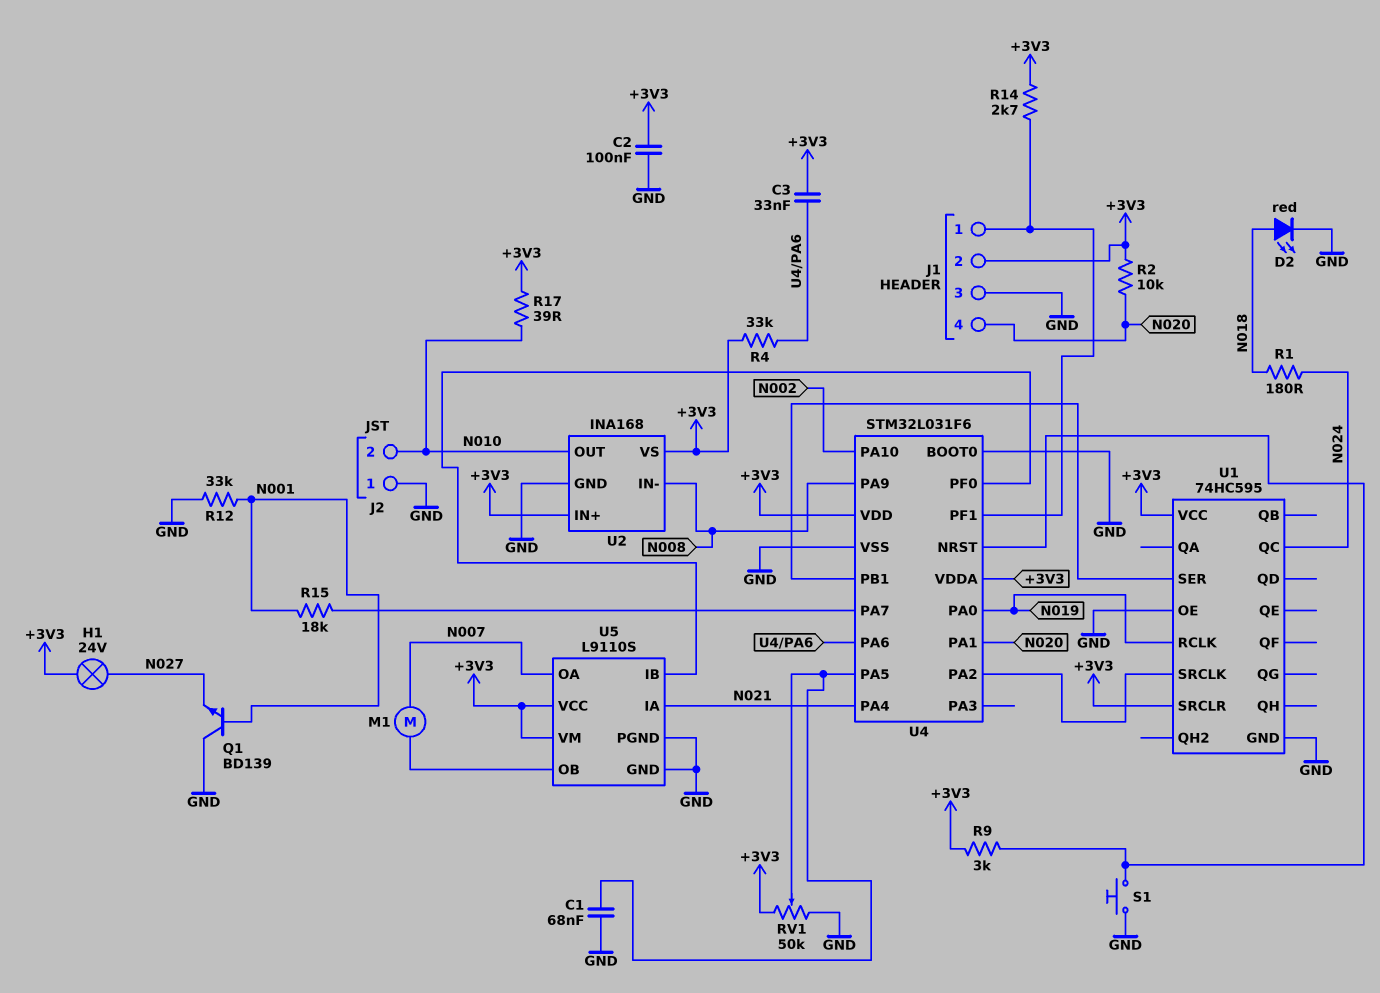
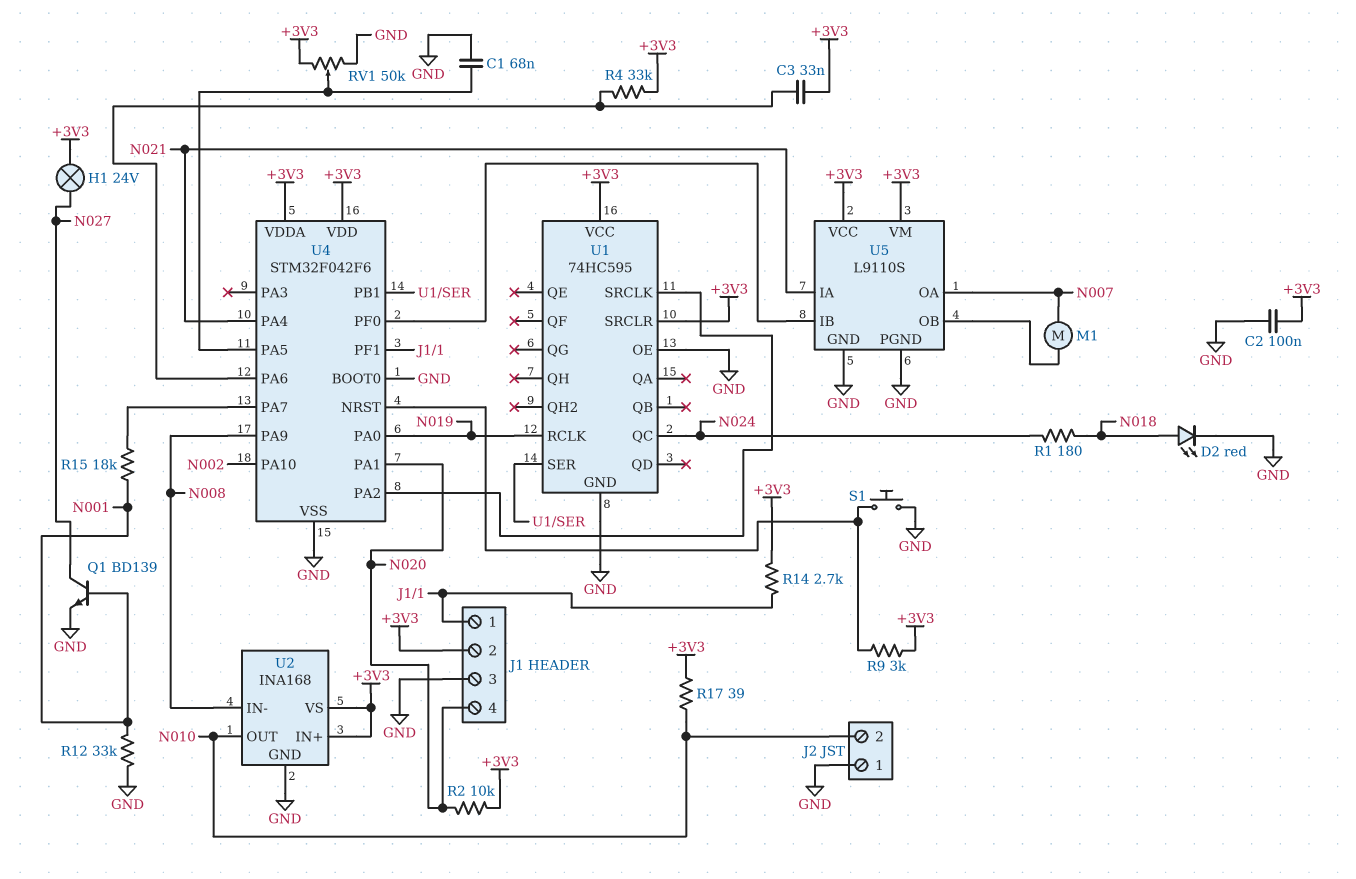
Q1: NPN BD139 (B N001, C GND, E N027) -> NPN BD139 (B N001, C N027, E GND)
U4: STM32L031F6 -> STM32F042F6

